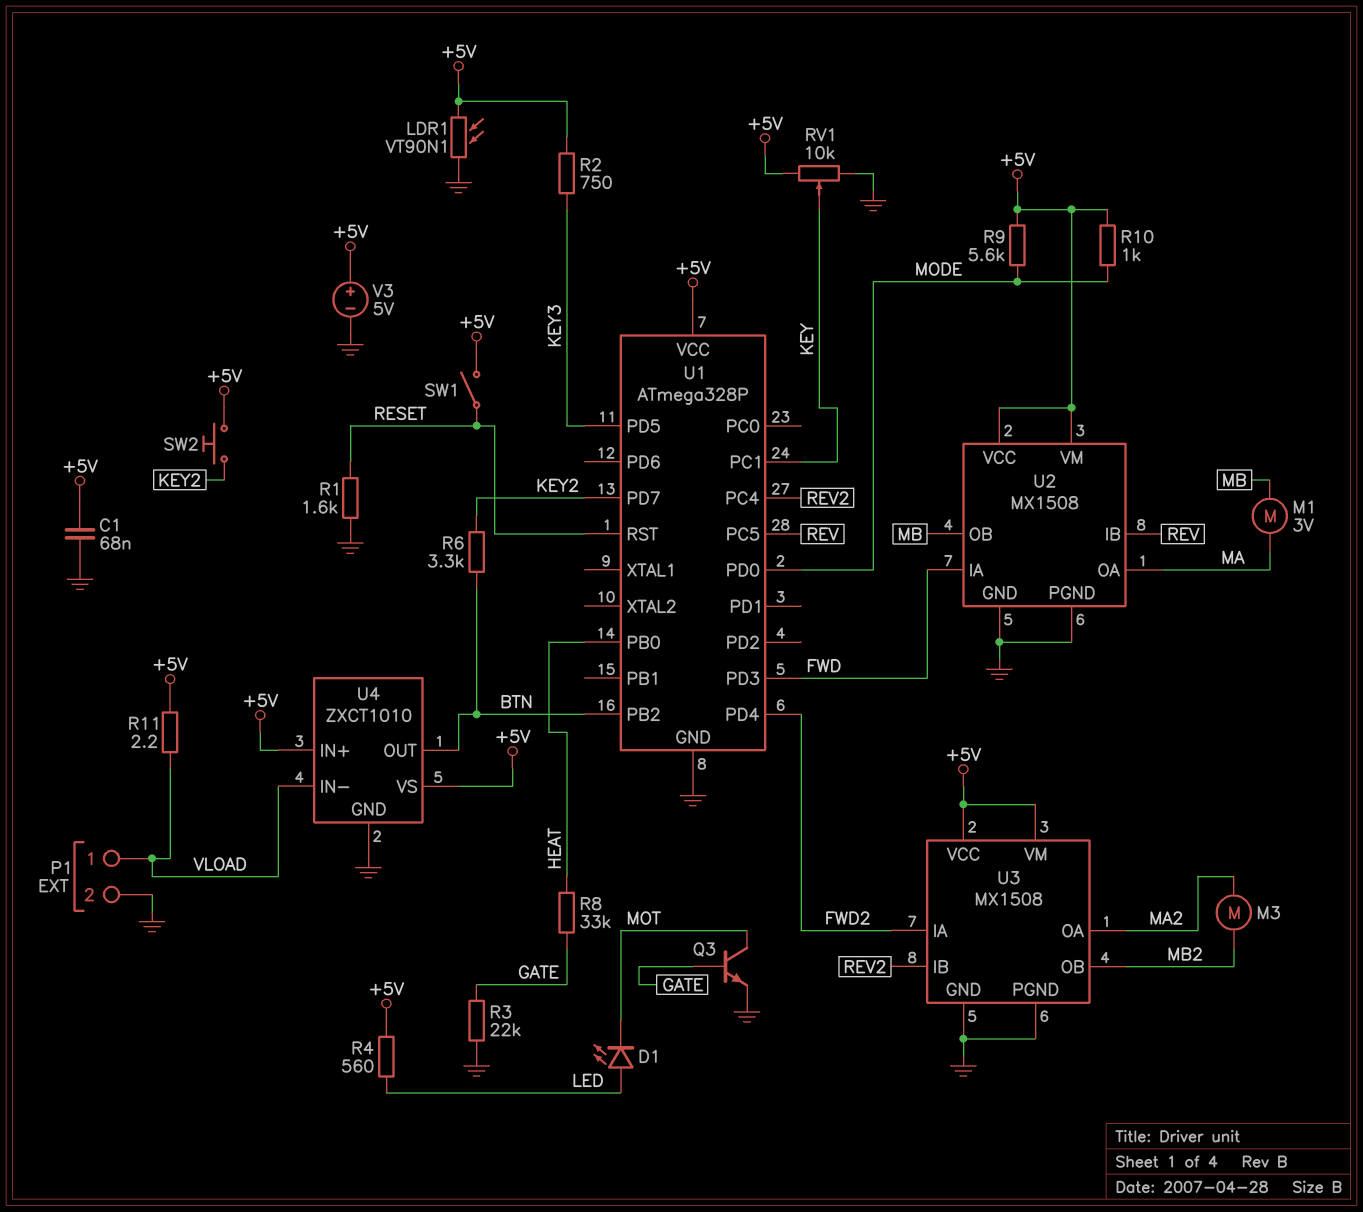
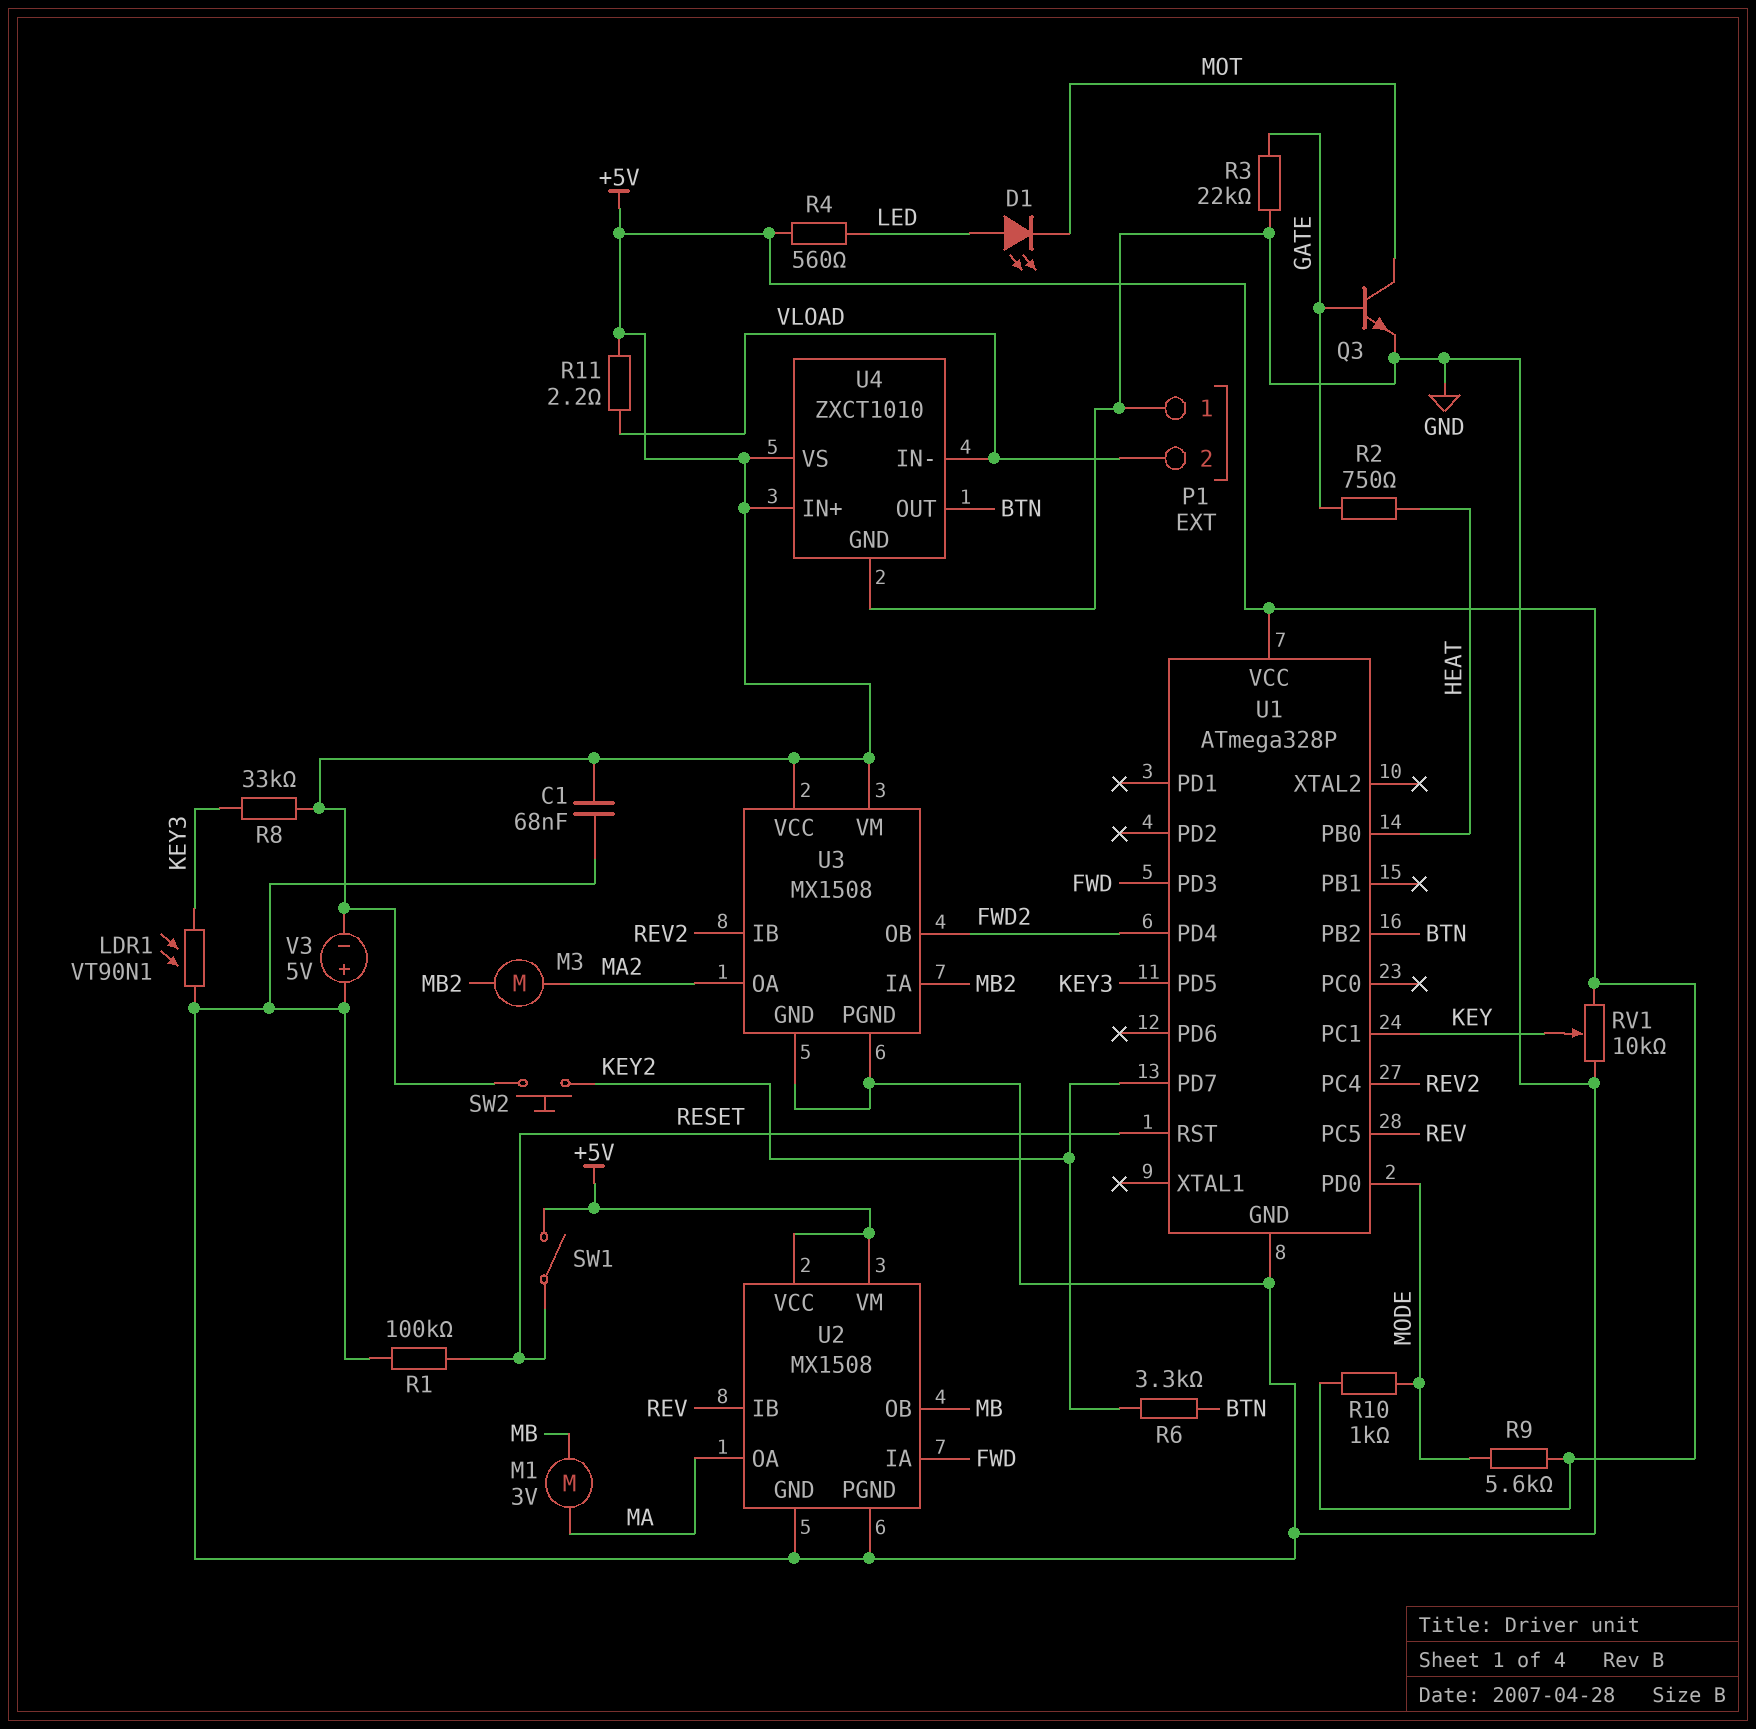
LDR1: VT90N1 (+5V, GND) -> VT90N1 (GND, KEY3)
P1 pin 1: VLOAD -> GND
P1 pin 2: GND -> VLOAD
R1: 1.6k (GND, RESET) -> 100k (GND, RESET)
R2: 750 (+5V, KEY3) -> 750 (GATE, HEAT)
R8: 33k (GATE, HEAT) -> 33k (+5V, KEY3)
U3 pin IA: FWD2 -> MB2
U3 pin OB: MB2 -> FWD2
V3: 5V (plus +5V, minus GND) -> 5V (plus GND, minus +5V)

